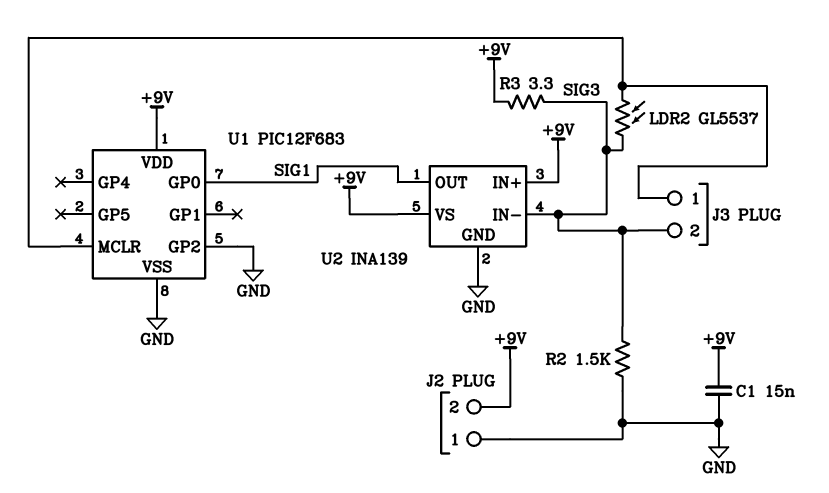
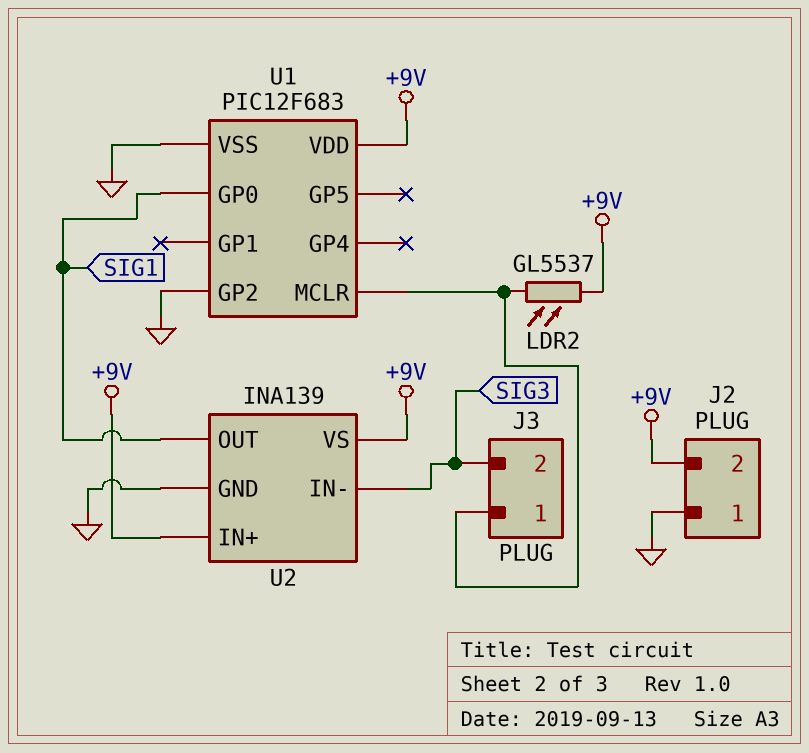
C1: 15nF (+9V, GND) -> none
LDR2: GL5537 (J3/1, SIG3) -> GL5537 (+9V, J3/1)
R2: 1.5k (GND, SIG3) -> none
R3: 3.3 (+9V, SIG3) -> none

